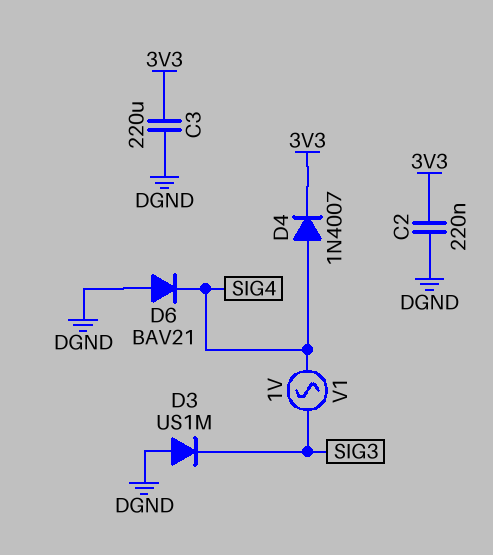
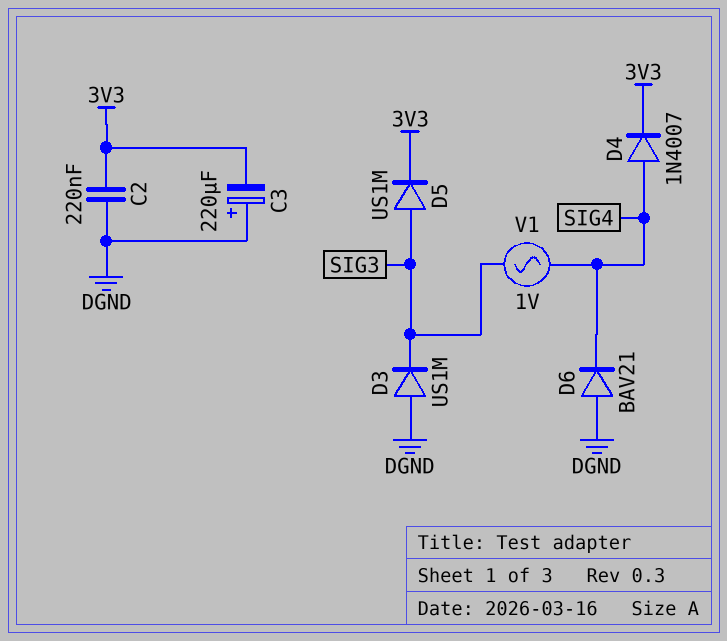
C3: 220uF (3V3, DGND) -> 220uF (plus DGND, minus 3V3)
D5: none -> diode US1M (A SIG3, K 3V3)

